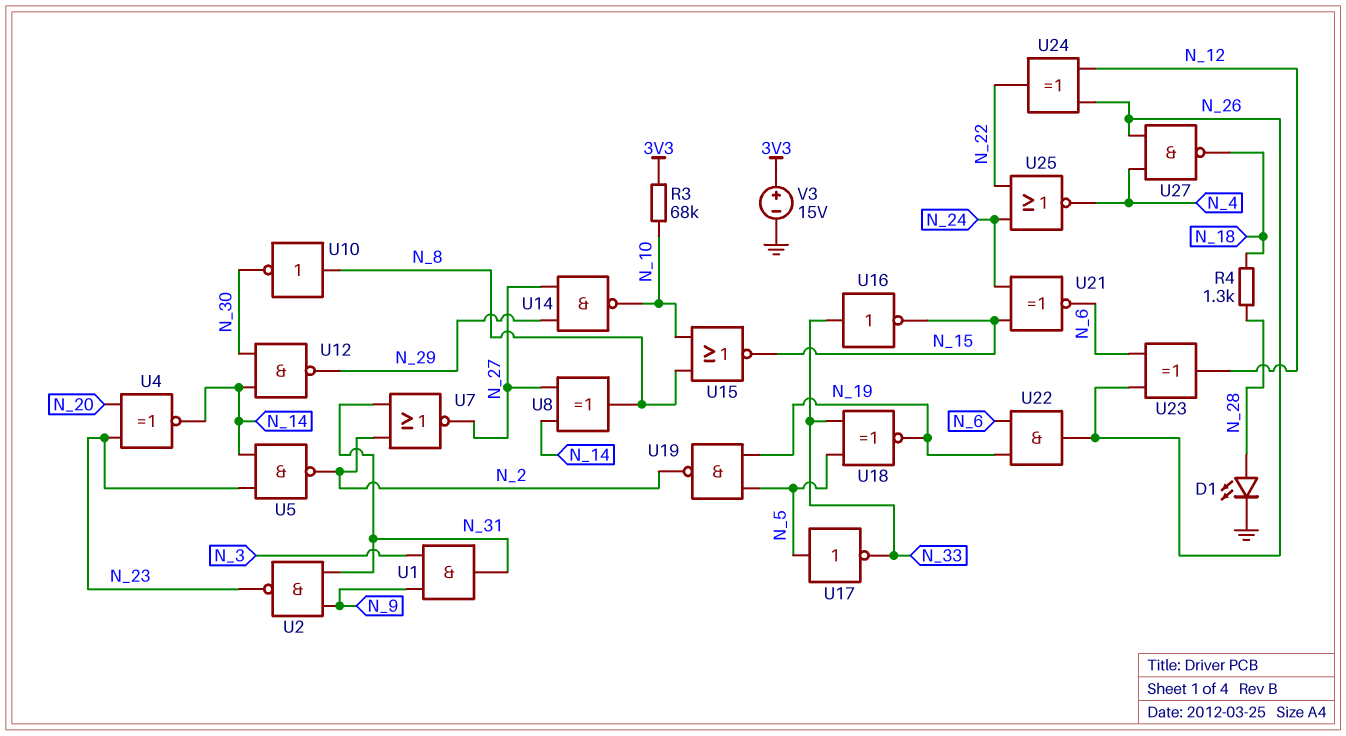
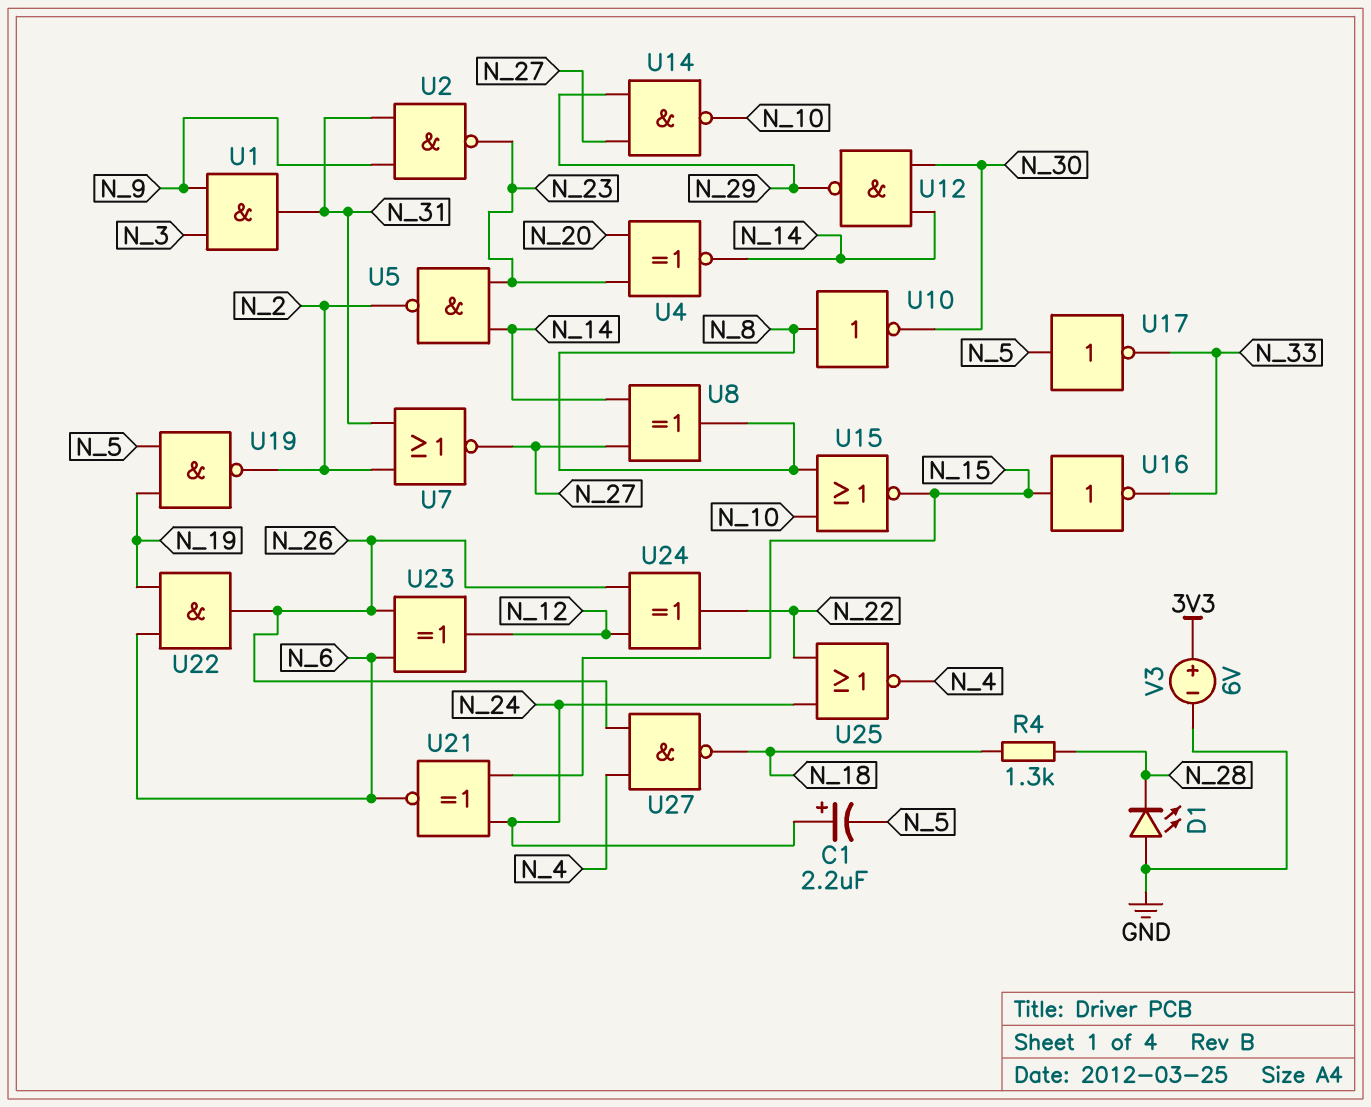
C1: none -> 2.2uF (plus N_24, minus N_5)
D1: LED (A N_28, K GND) -> LED (A GND, K N_28)
R3: 68k (3V3, N_10) -> none
U16: NOT (in N_33, out N_15) -> NOT (in N_15, out N_33)
U18: XNOR (in N_5, in N_33, out N_19) -> none
V3: 15V (plus 3V3, minus GND) -> 6V (plus 3V3, minus GND)

